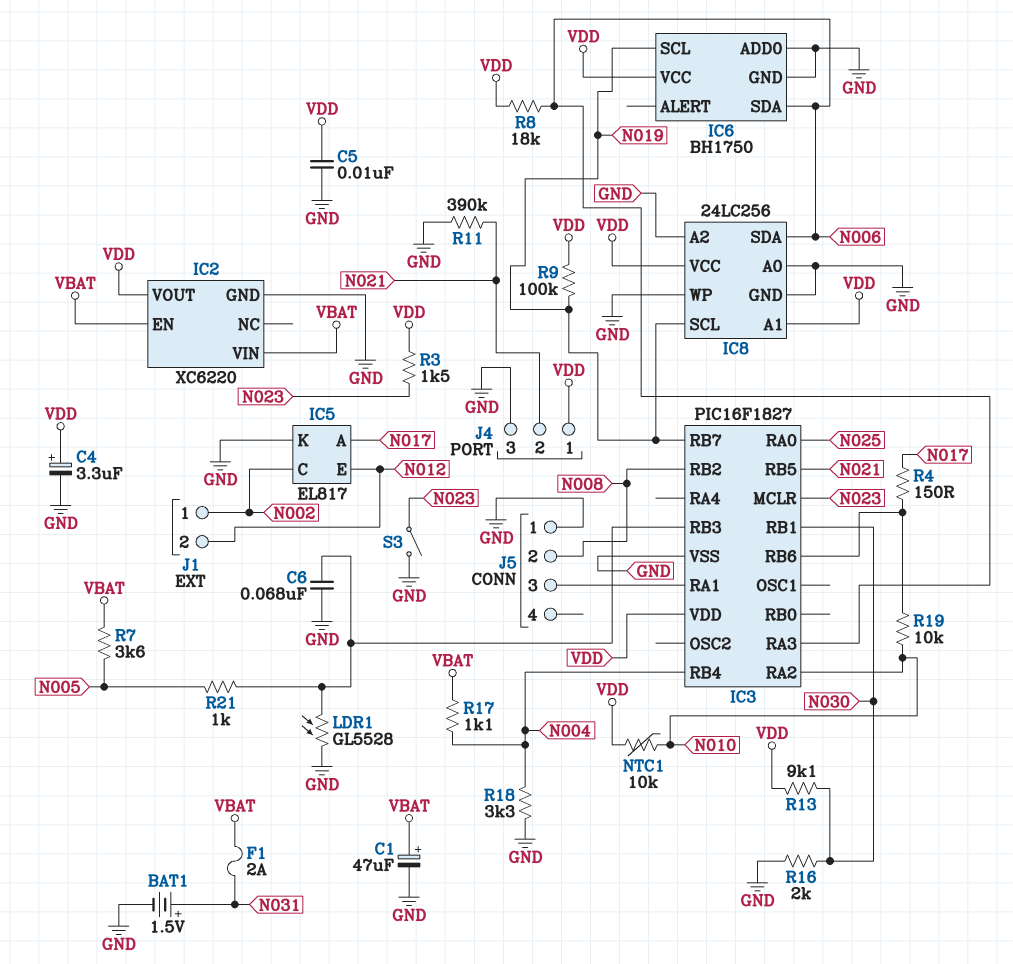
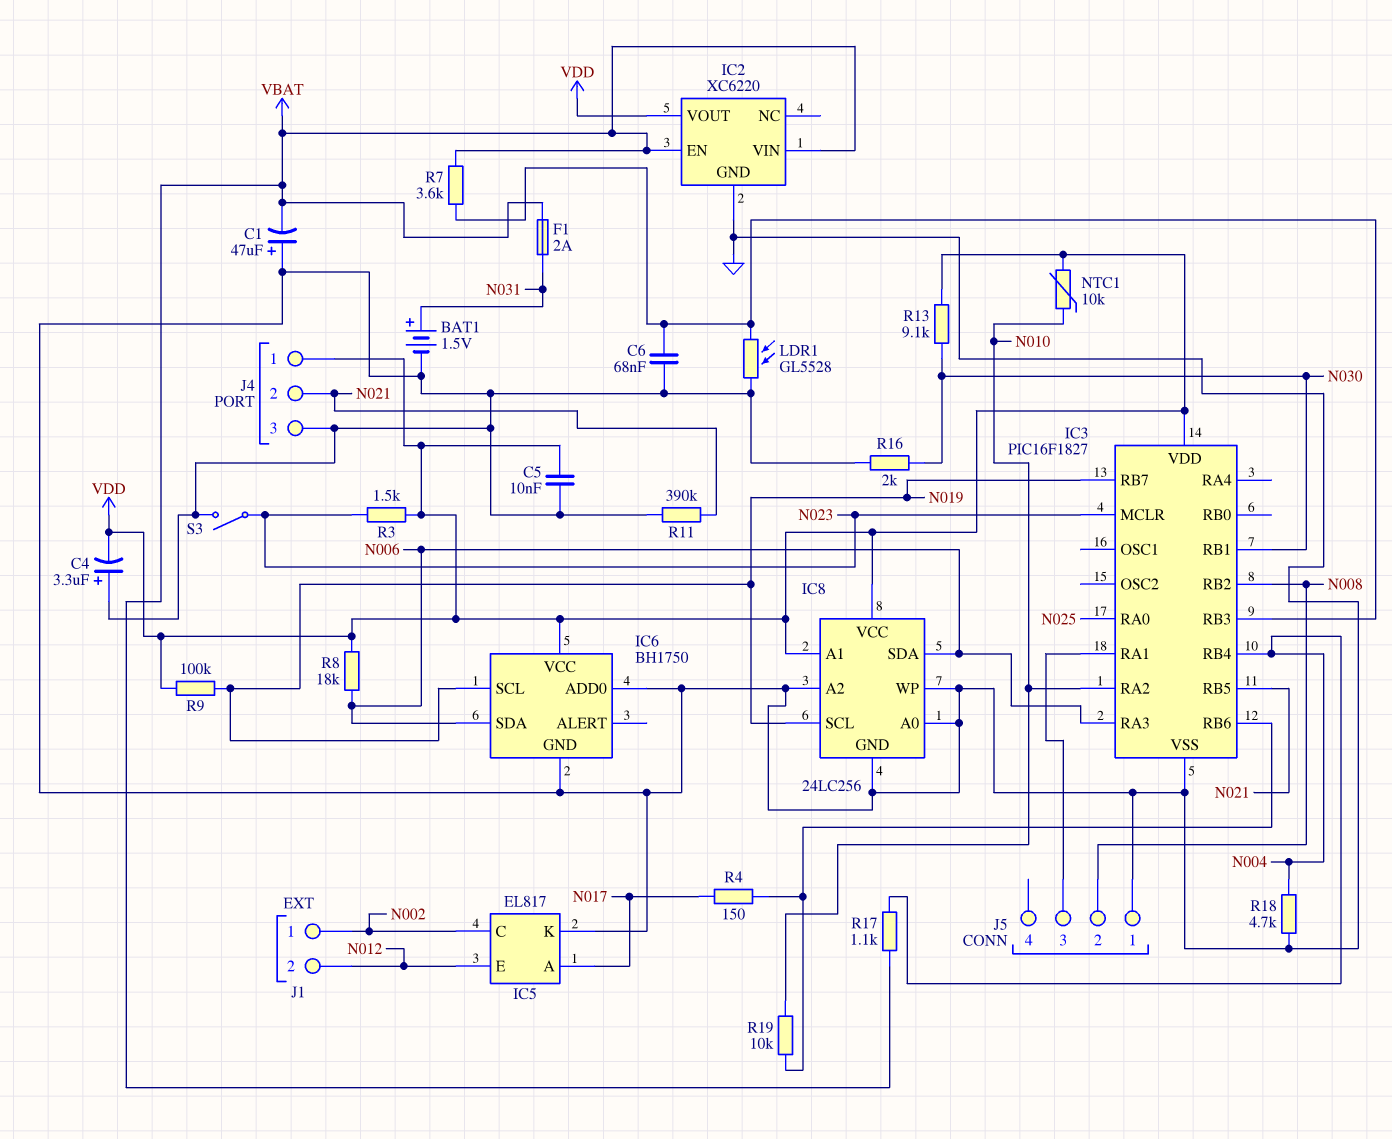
C1: 47uF (plus VBAT, minus GND) -> 47uF (plus GND, minus VBAT)
C4: 3.3uF (plus VDD, minus GND) -> 3.3uF (plus GND, minus VDD)
R7: 3.6k (N005, VBAT) -> 3.6k (IC3/RB3, VBAT)
R18: 3.3k (GND, N004) -> 4.7k (GND, N004)
R21: 1k (IC3/RB3, N005) -> none

